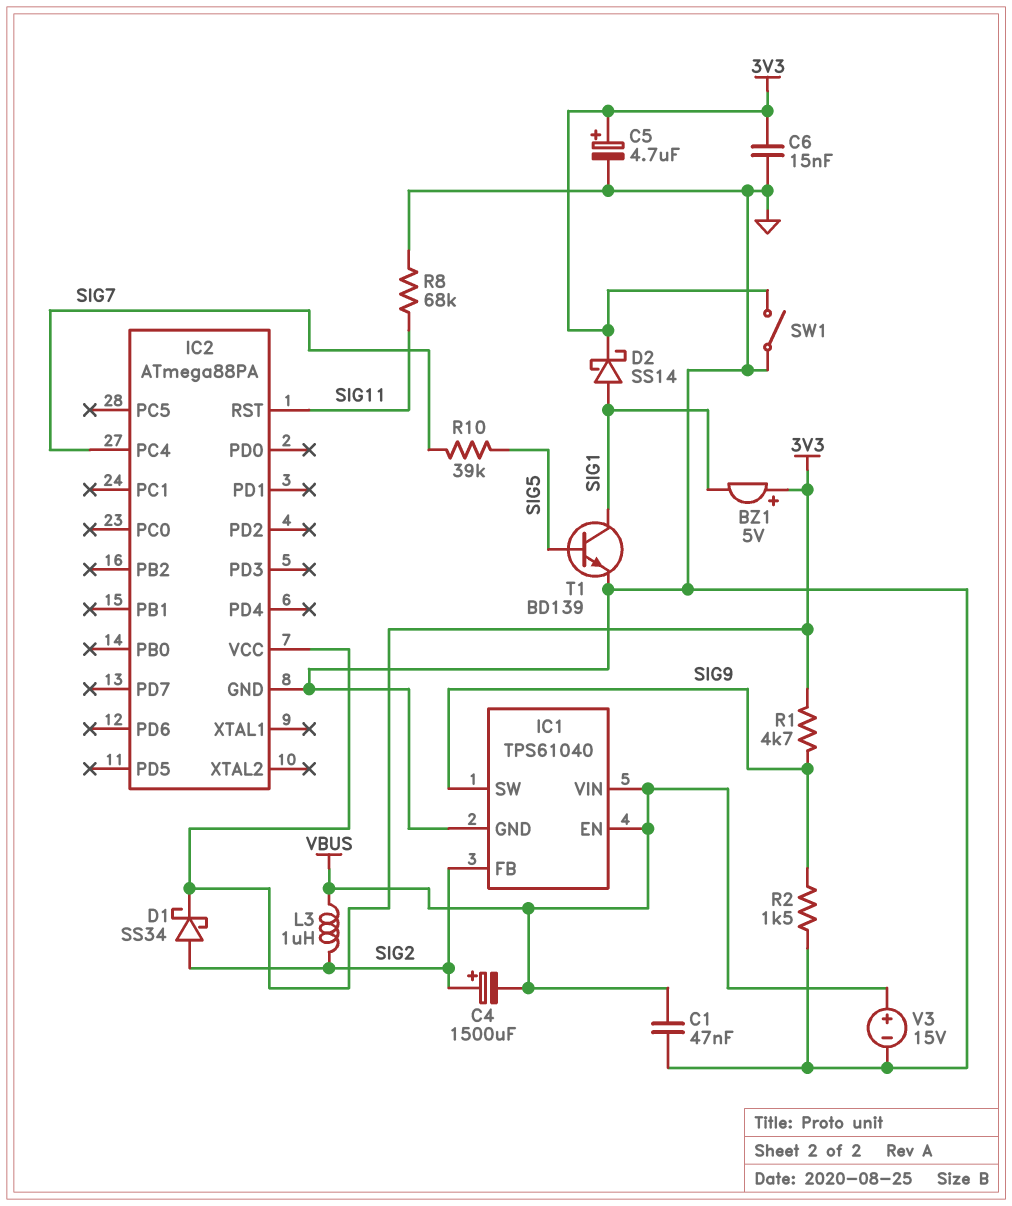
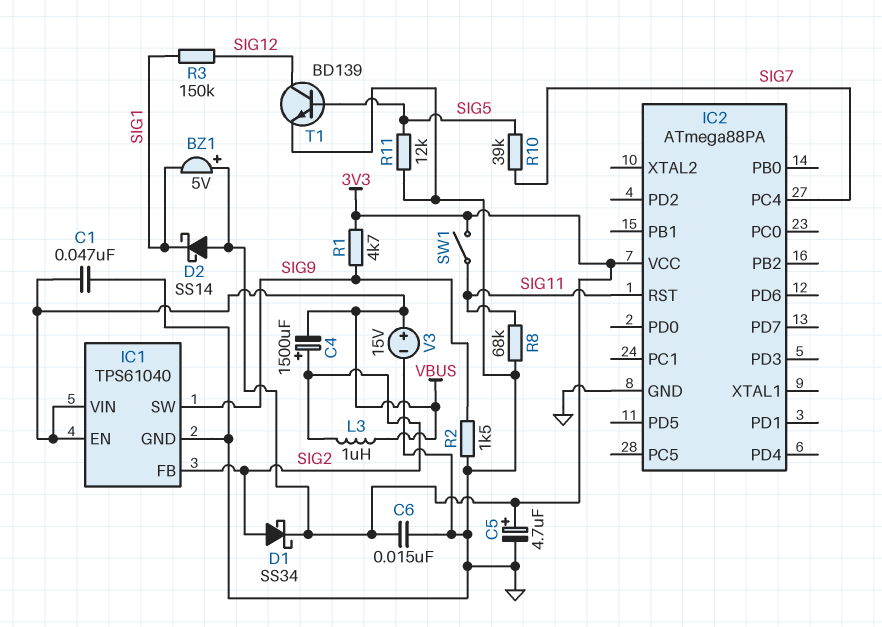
D2: schottky SS14 (A SIG1, K 3V3) -> schottky SS14 (A 3V3, K SIG1)
R3: none -> 150k (SIG1, SIG12)
R11: none -> 12k (GND, SIG5)
SW1: switch (3V3, GND) -> switch (3V3, SIG11)
T1: NPN BD139 (B SIG5, C SIG1, E GND) -> NPN BD139 (B SIG5, C SIG12, E GND)

